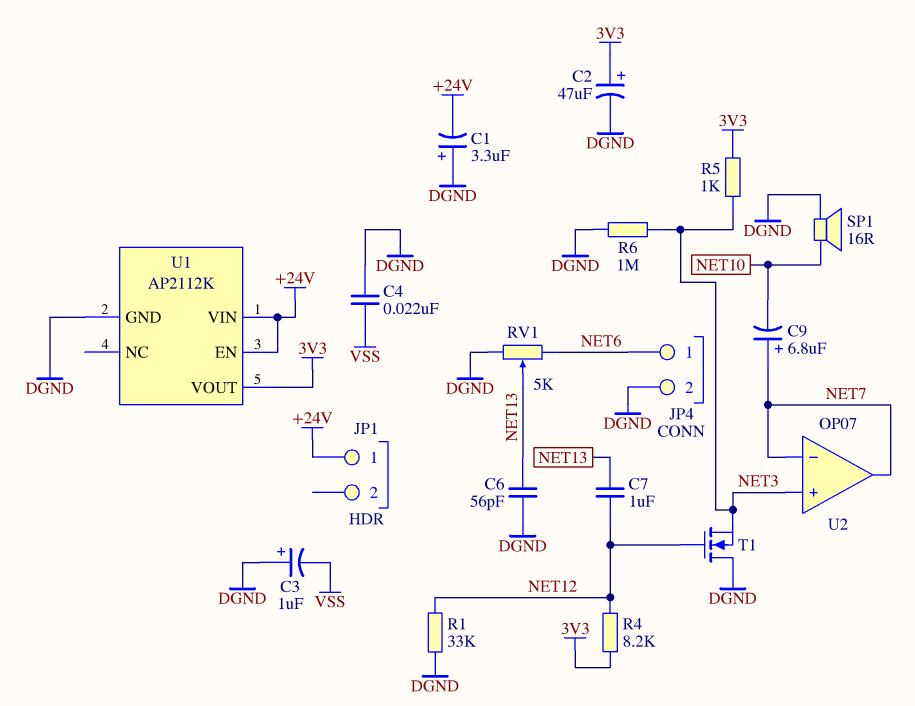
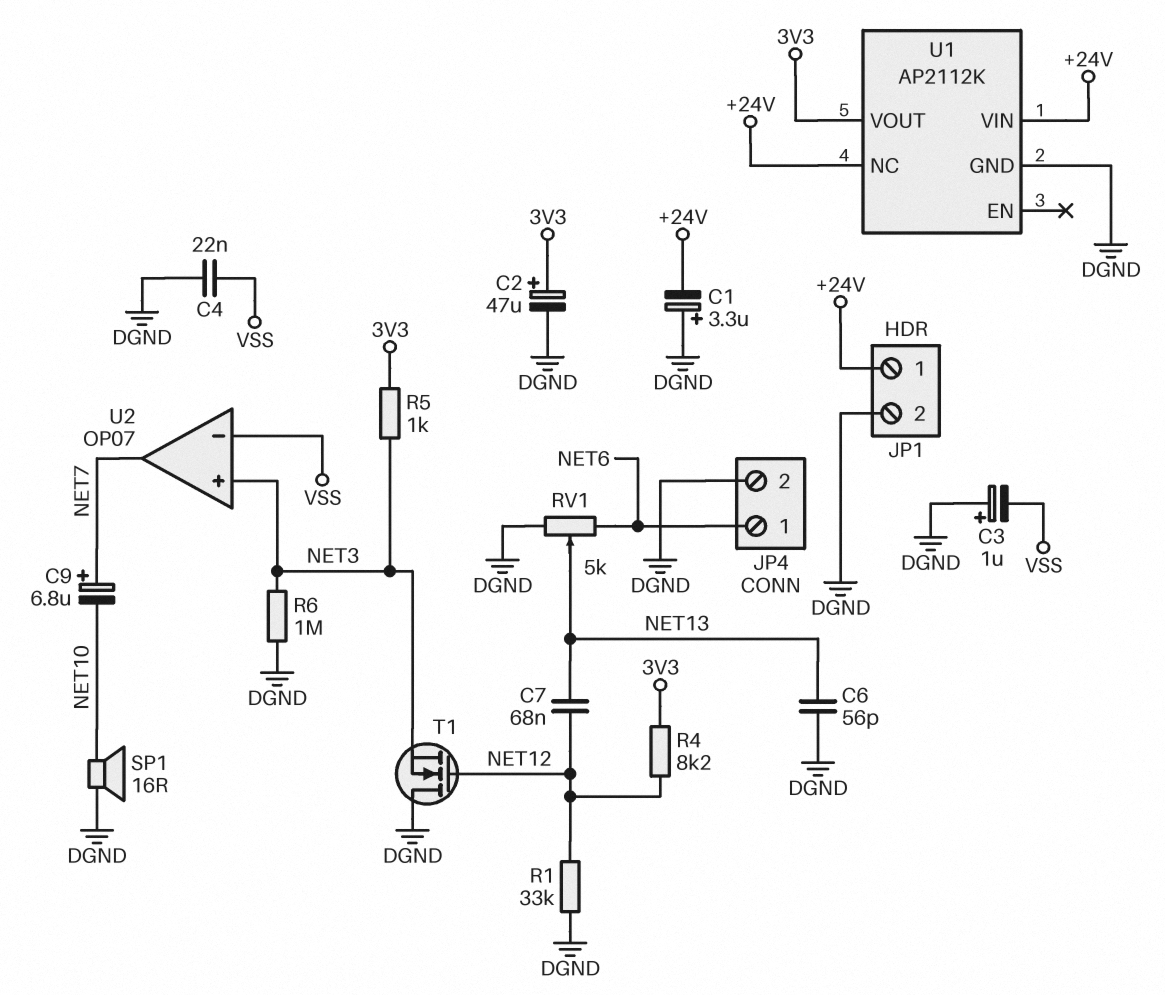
C7: 1uF (NET12, NET13) -> 68nF (NET12, NET13)
JP1 pin 2: none -> DGND
U1 pin EN: +24V -> none
U1 pin NC: none -> +24V
U2 pin in-: NET7 -> VSS

